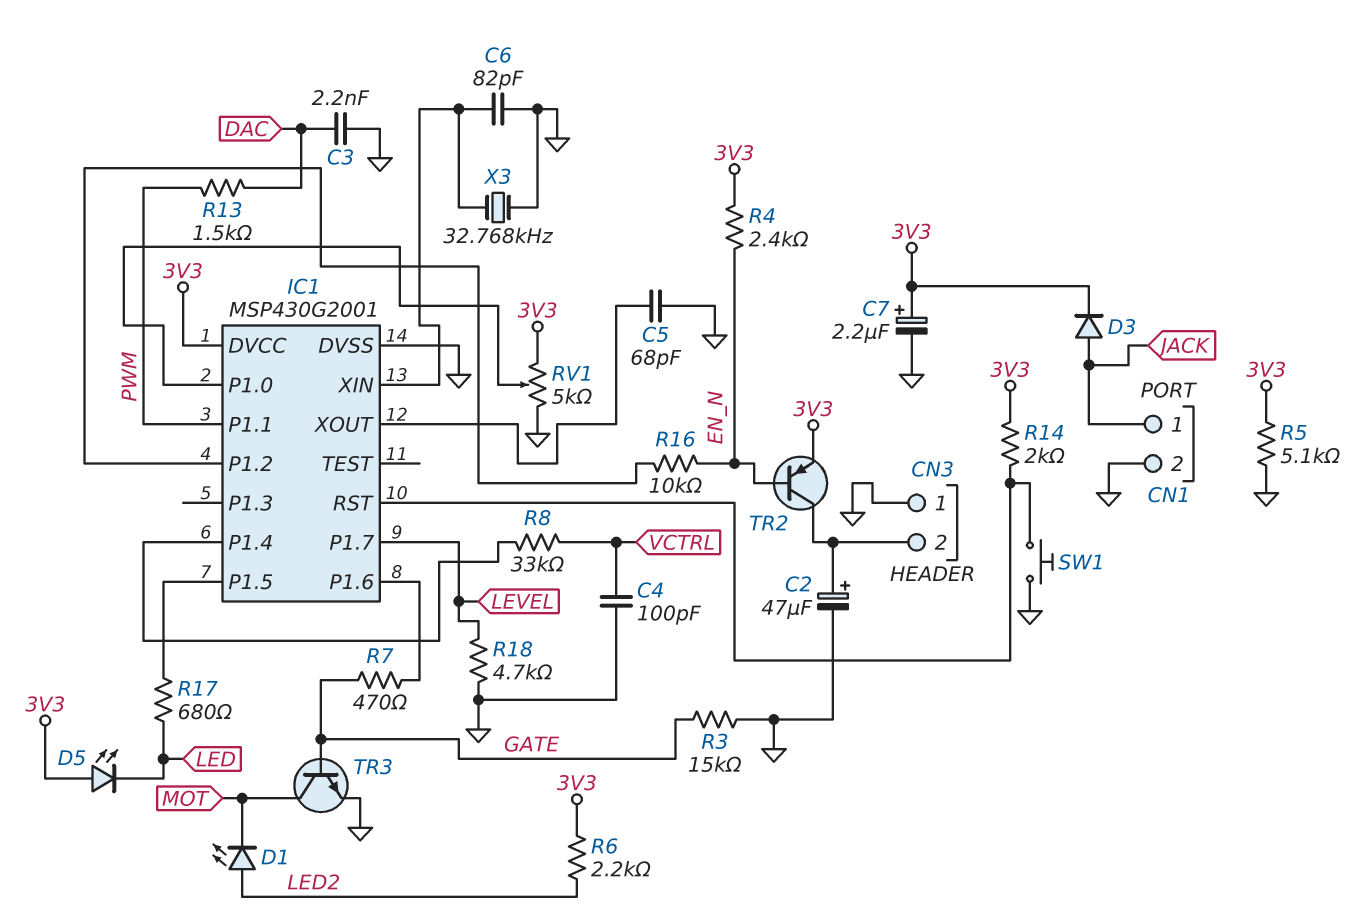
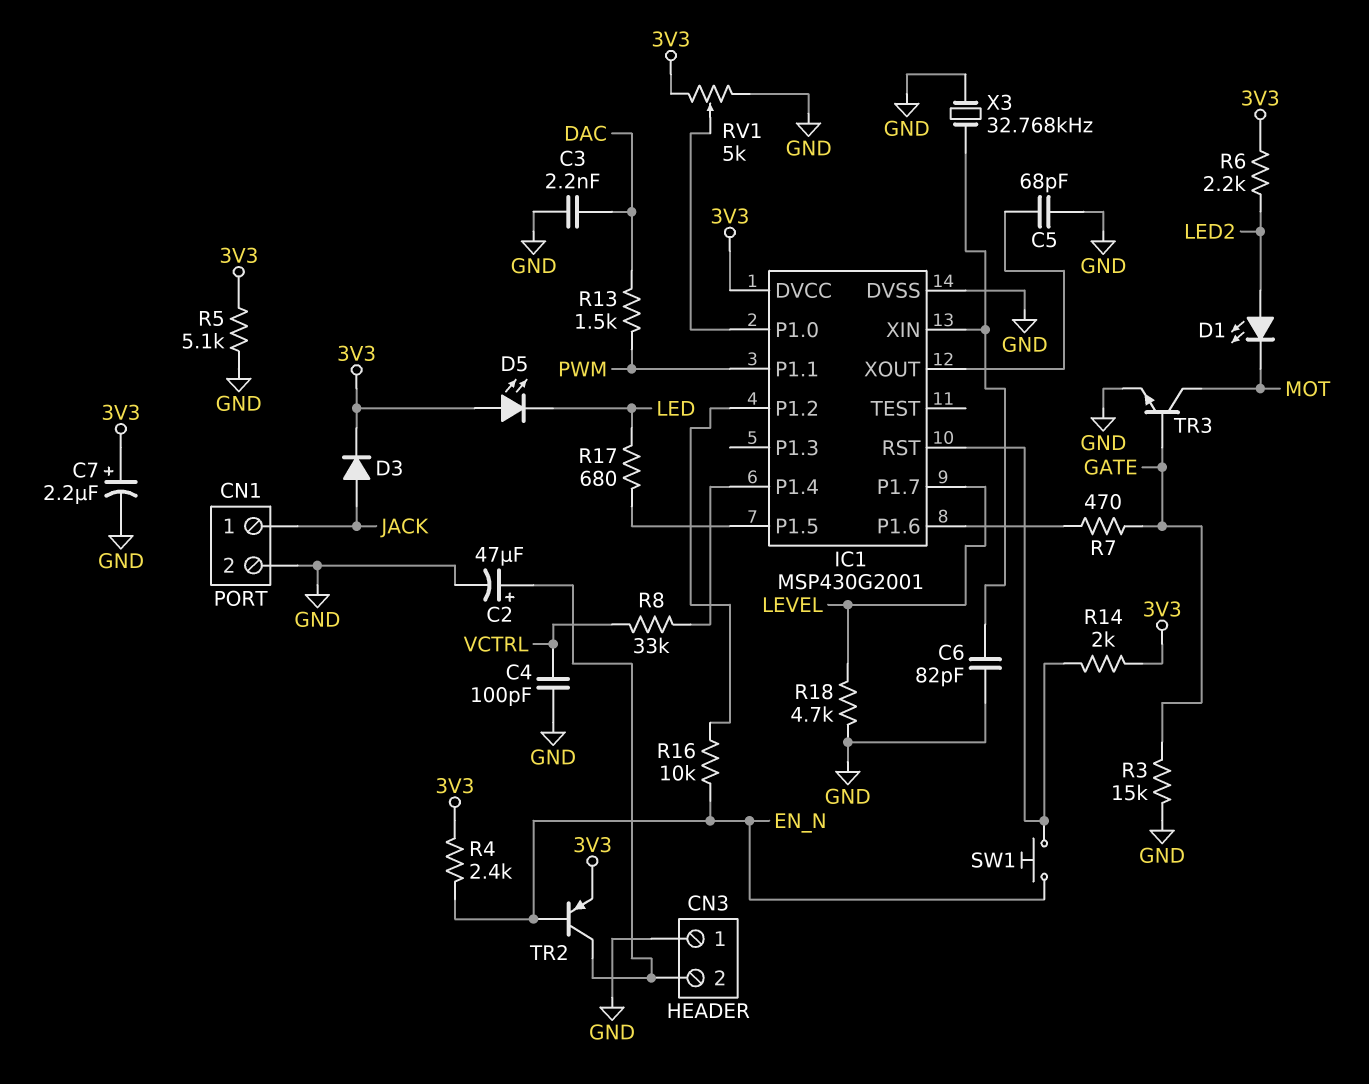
SW1: button (GND, IC1/RST) -> button (EN_N, IC1/RST)

